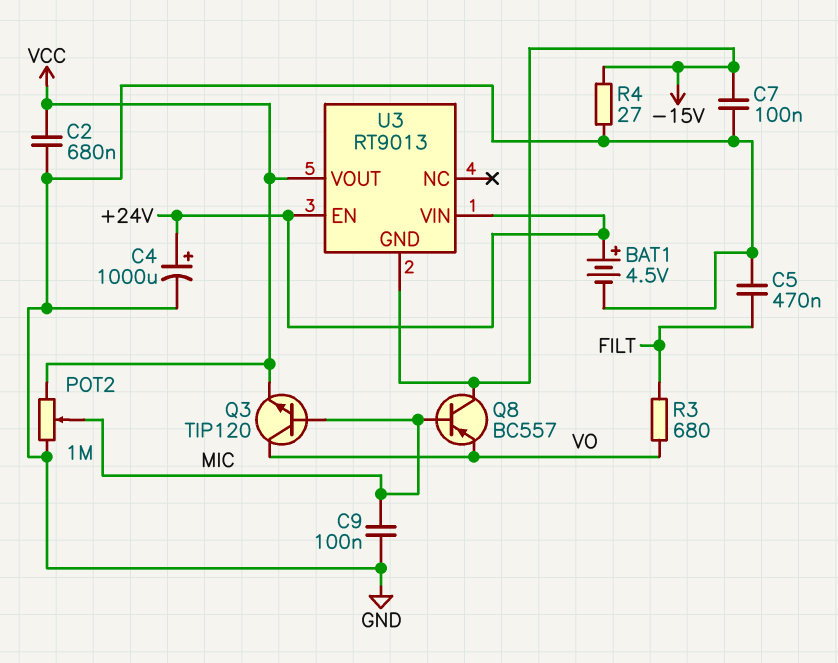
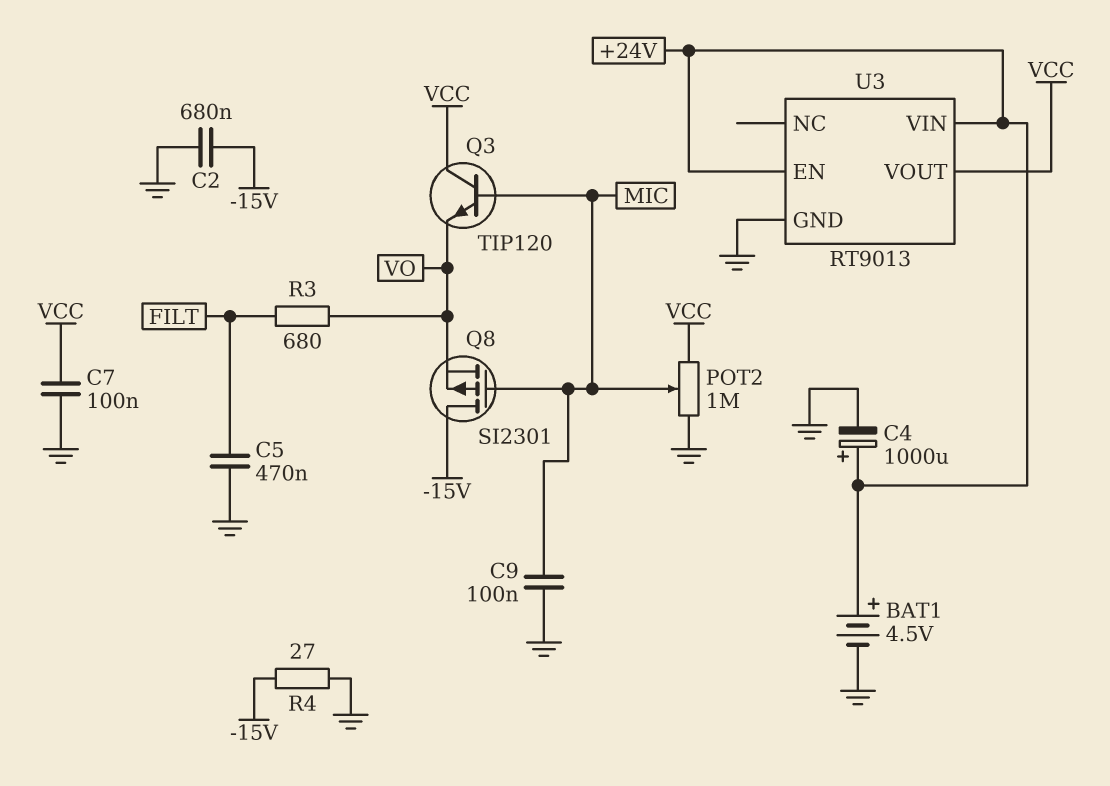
C2: 680nF (GND, VCC) -> 680nF (-15V, GND)
C7: 100nF (-15V, GND) -> 100nF (GND, VCC)
Q3: NPN TIP120 (B MIC, C VO, E VCC) -> NPN TIP120 (B MIC, C VCC, E VO)
Q8: PNP BC557 (B MIC, C -15V, E VO) -> PMOS SI2301 (G MIC, D -15V, S VO)
U3 pin GND: -15V -> GND

